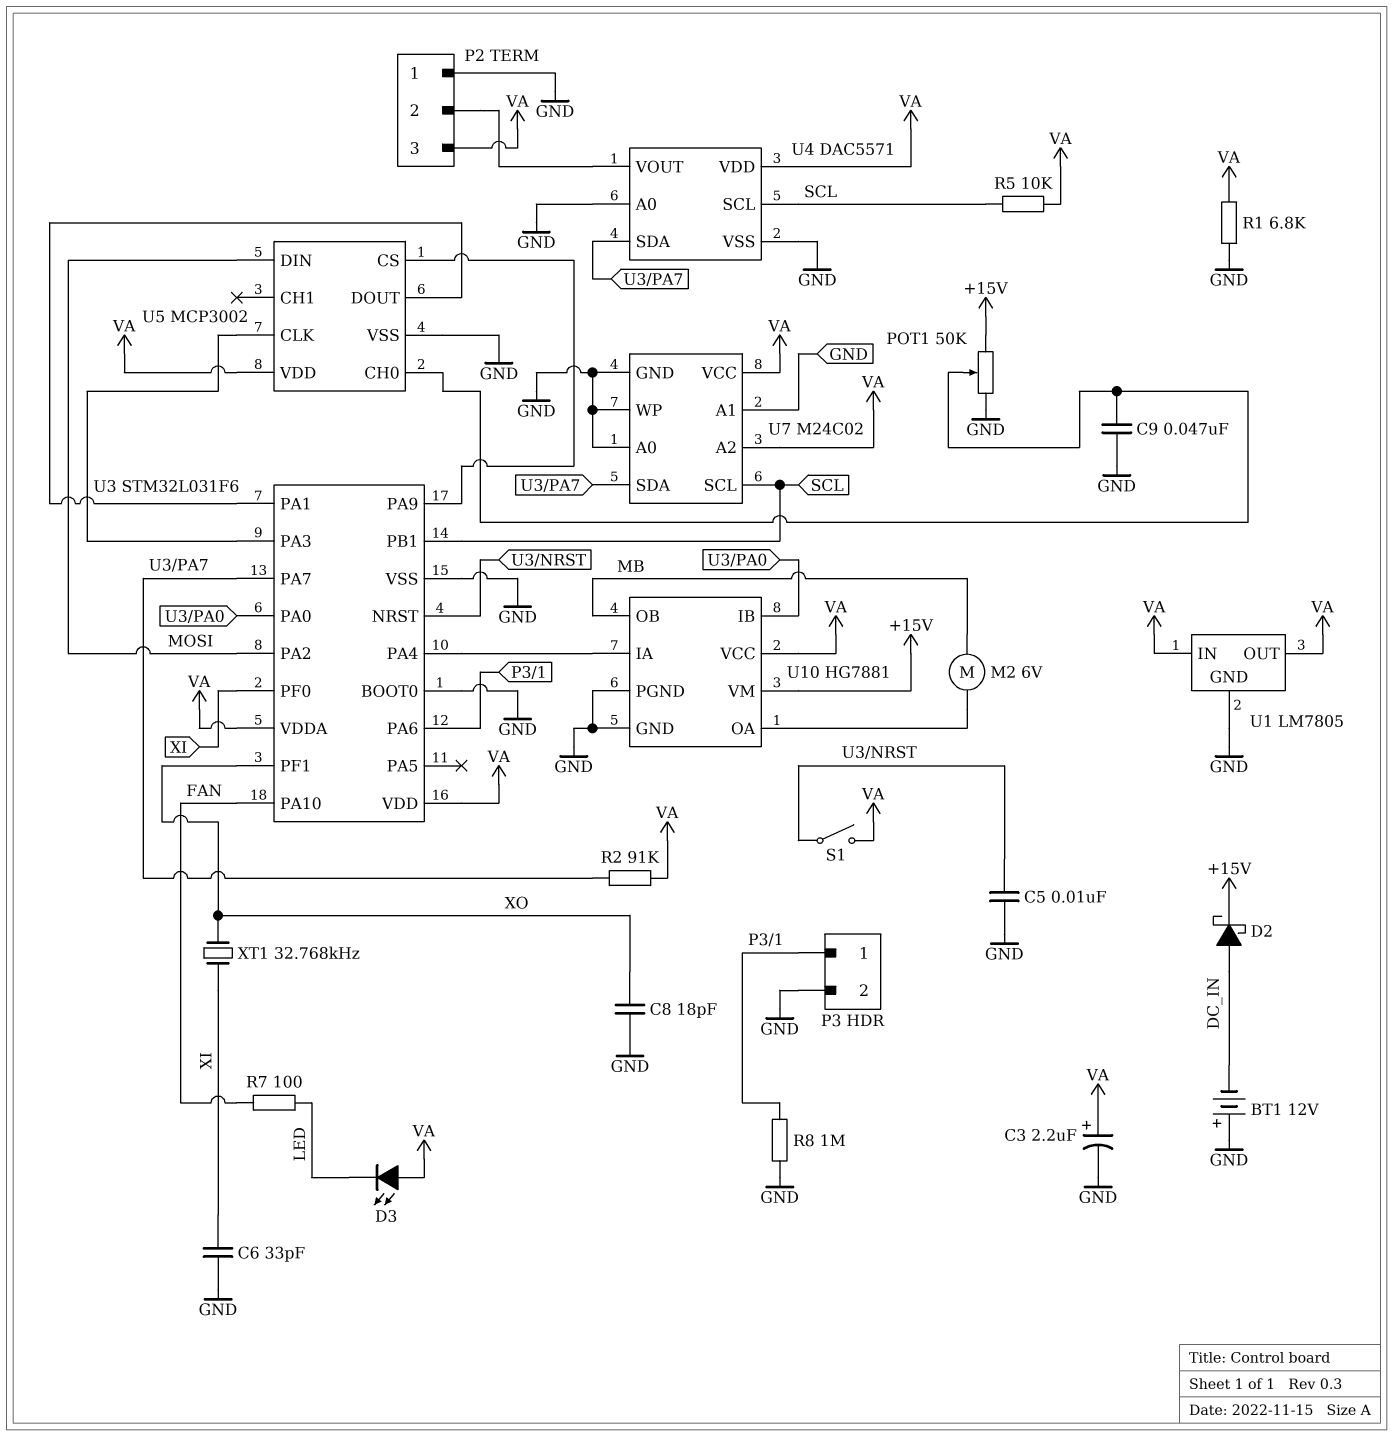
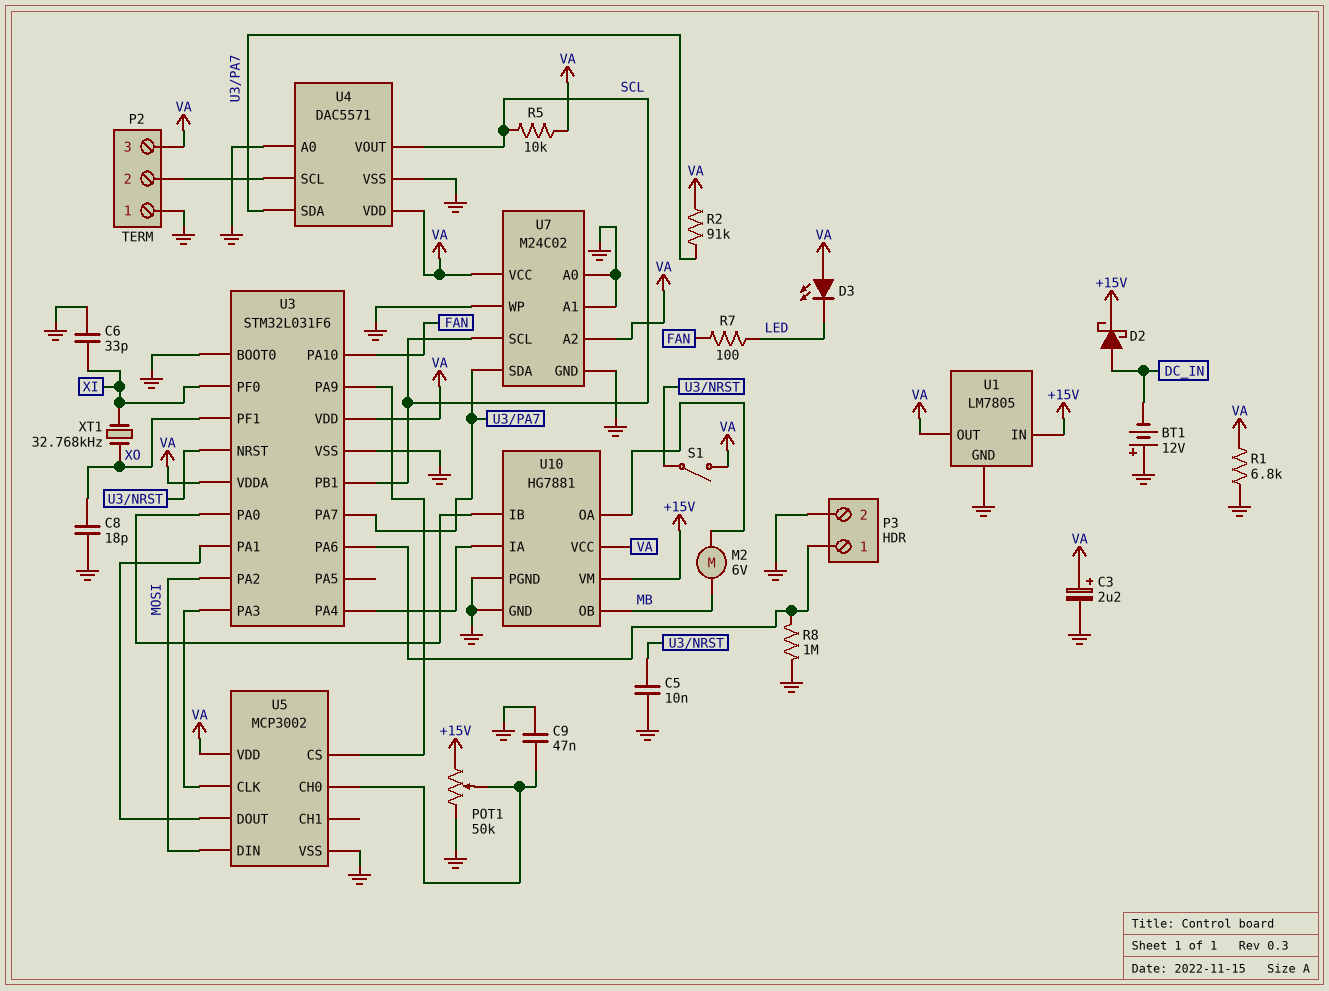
U1 pin IN: VA -> +15V
U4 pin SCL: SCL -> P2/2
U4 pin VOUT: P2/2 -> SCL

